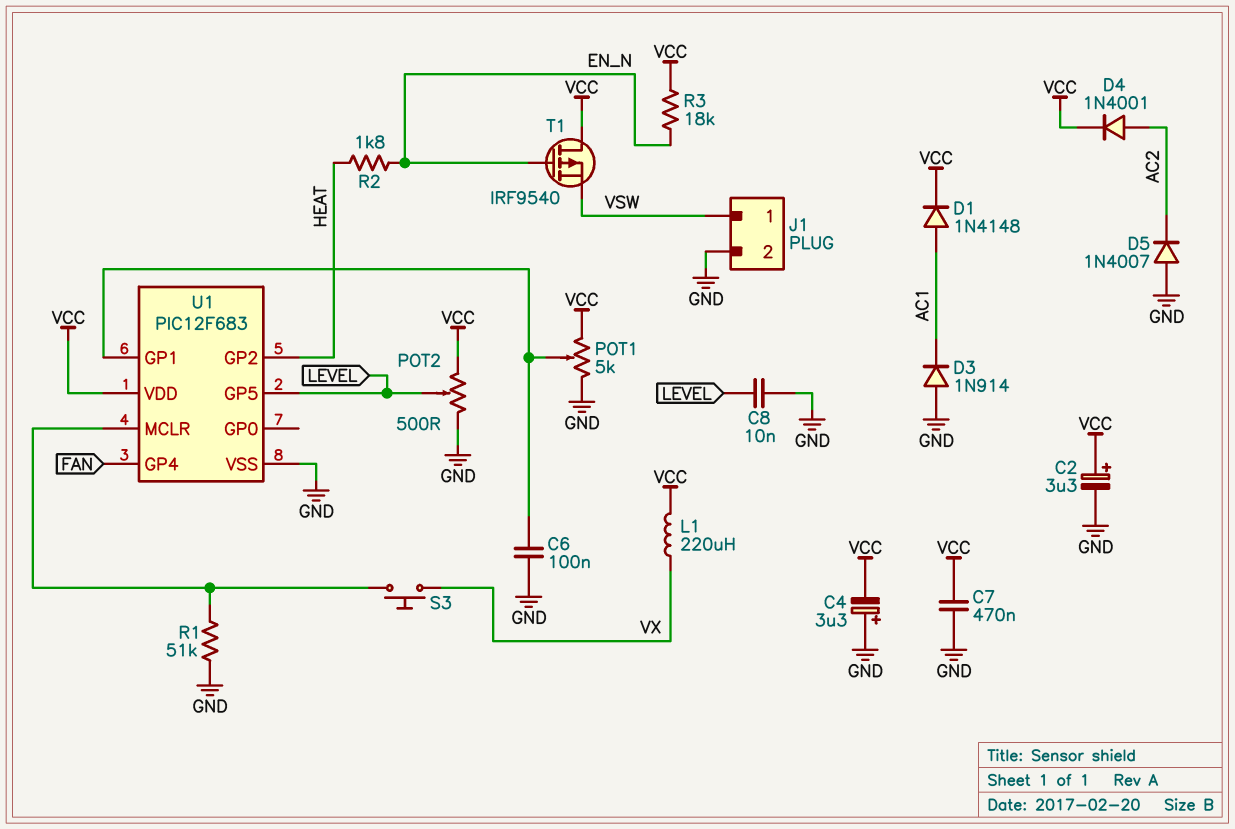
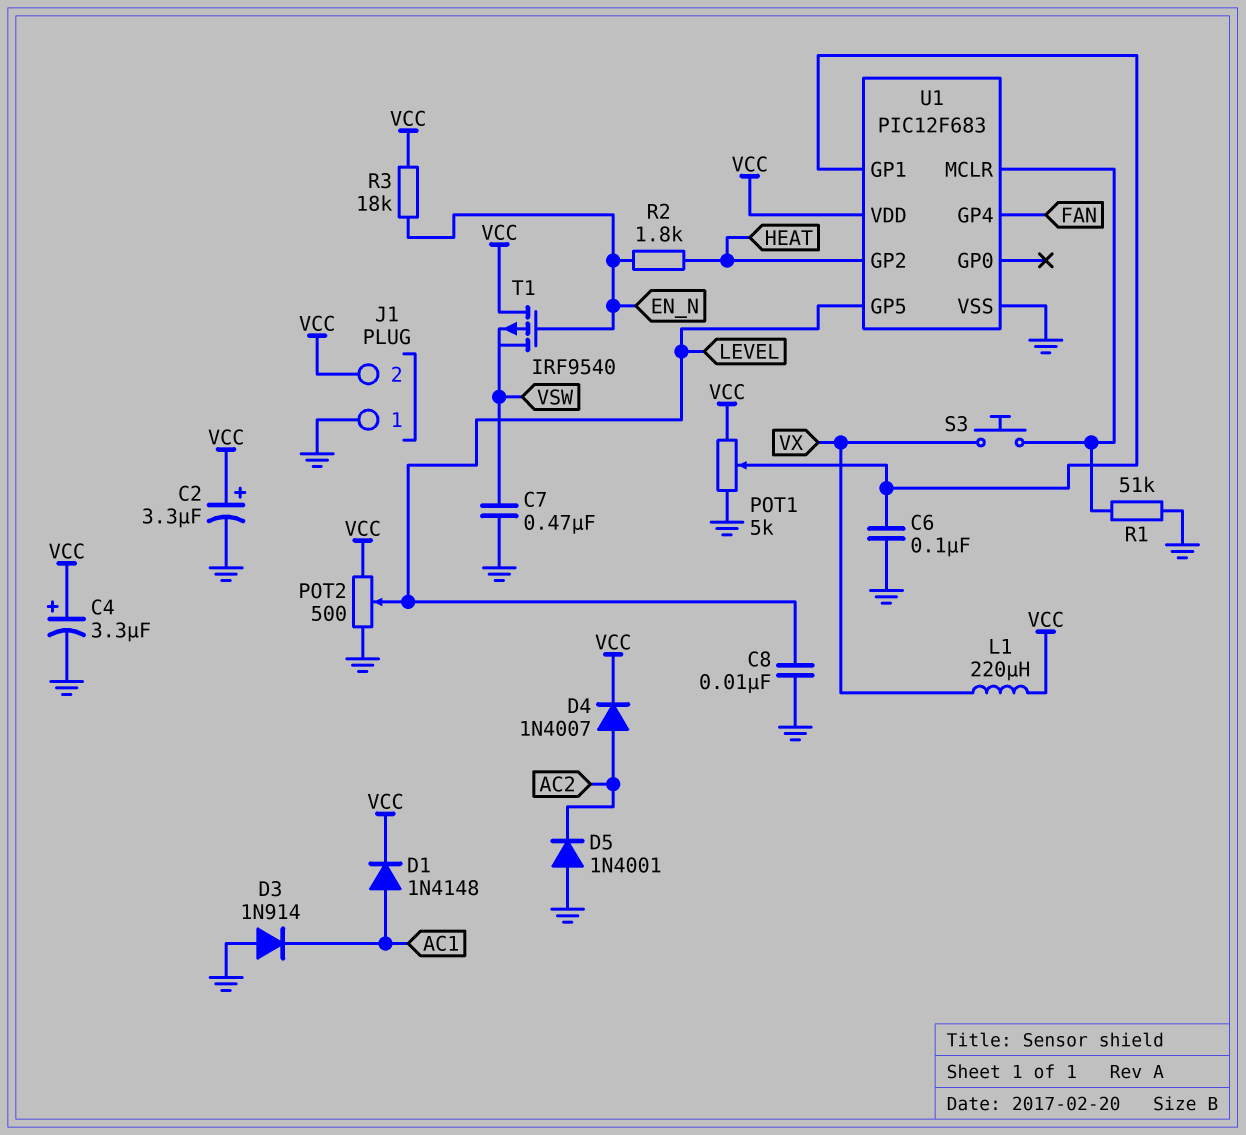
C4: 3.3uF (plus GND, minus VCC) -> 3.3uF (plus VCC, minus GND)
C7: 470nF (GND, VCC) -> 470nF (GND, VSW)
D4: diode 1N4001 (A AC2, K VCC) -> diode 1N4007 (A AC2, K VCC)
D5: diode 1N4007 (A GND, K AC2) -> diode 1N4001 (A GND, K AC2)
J1 pin 1: VSW -> GND
J1 pin 2: GND -> VCC

